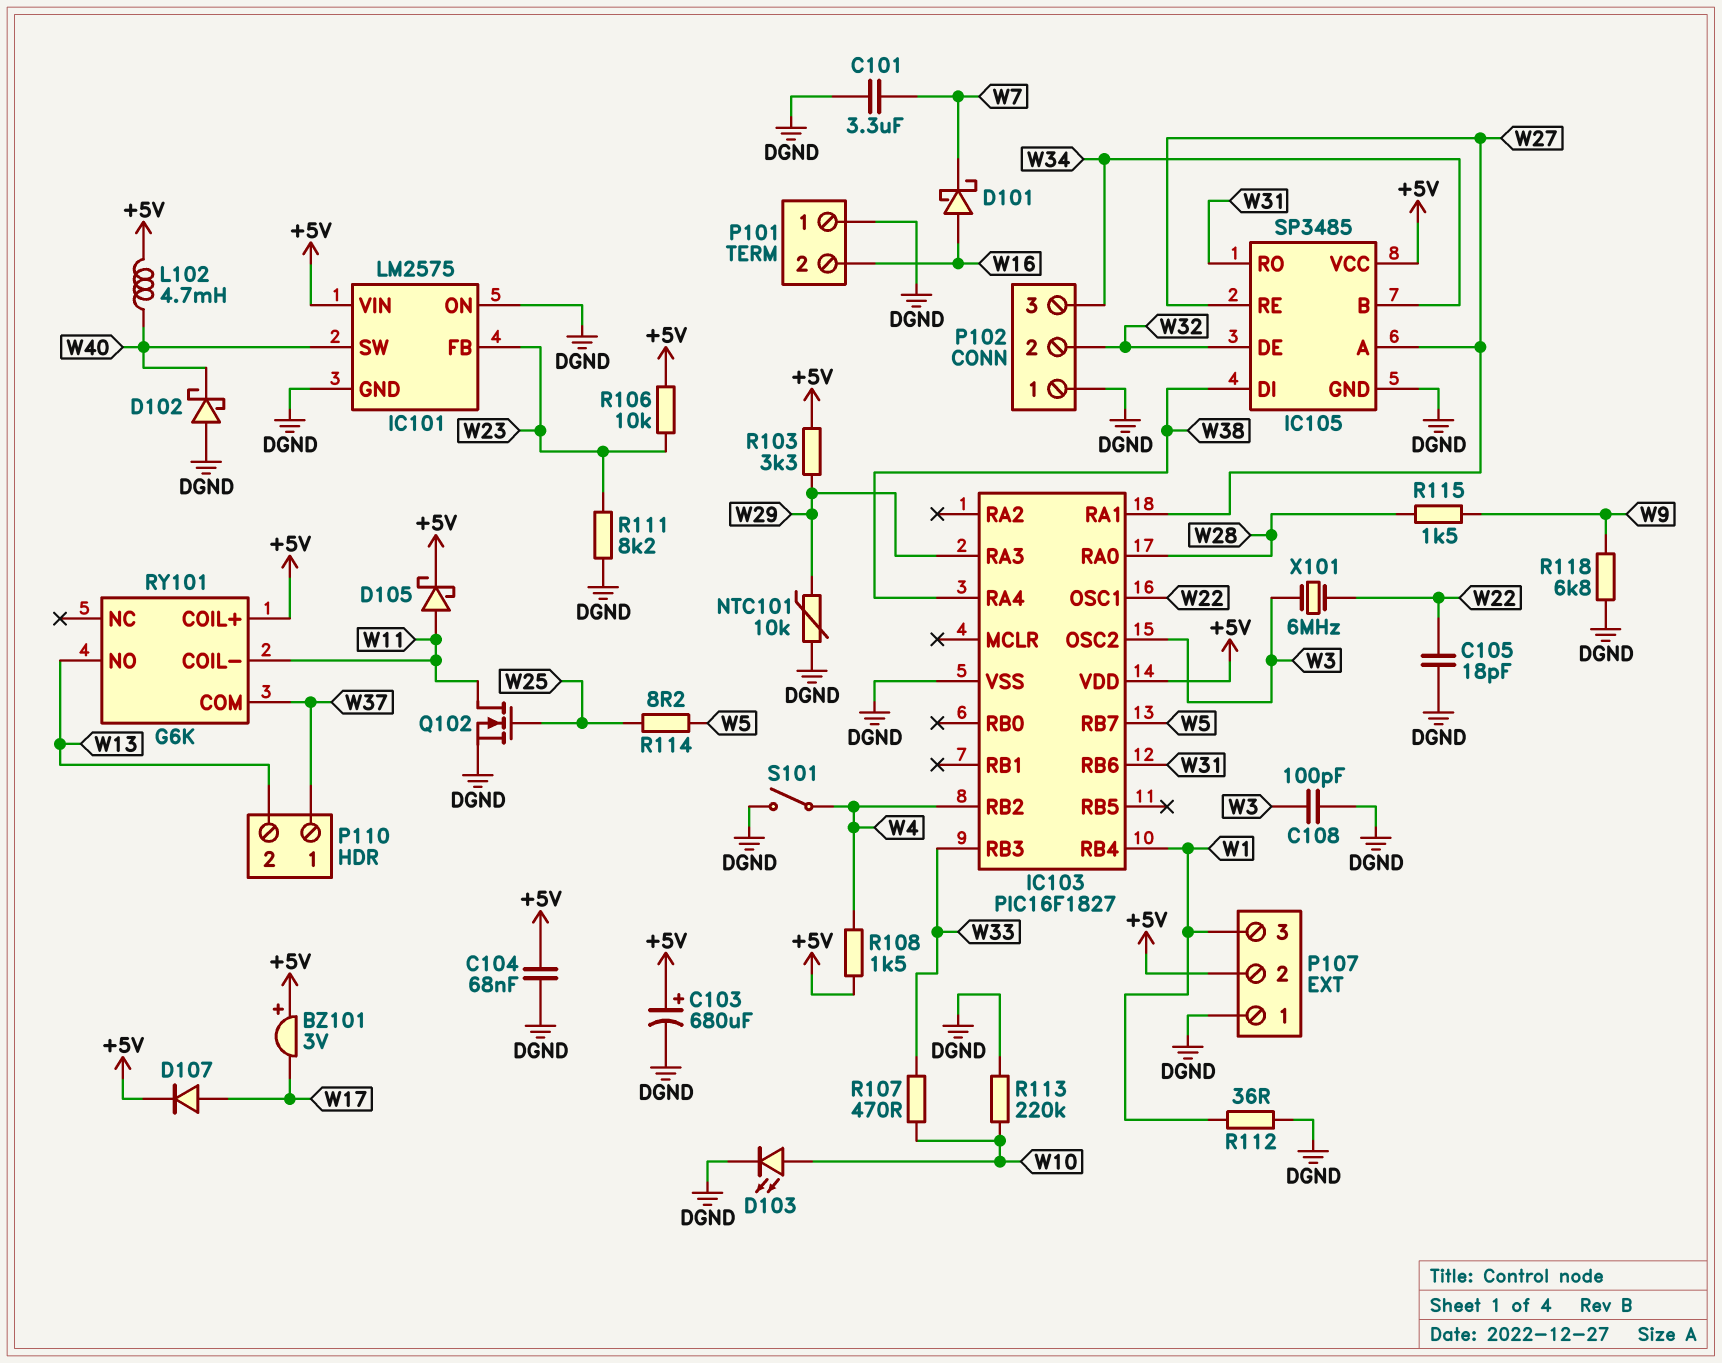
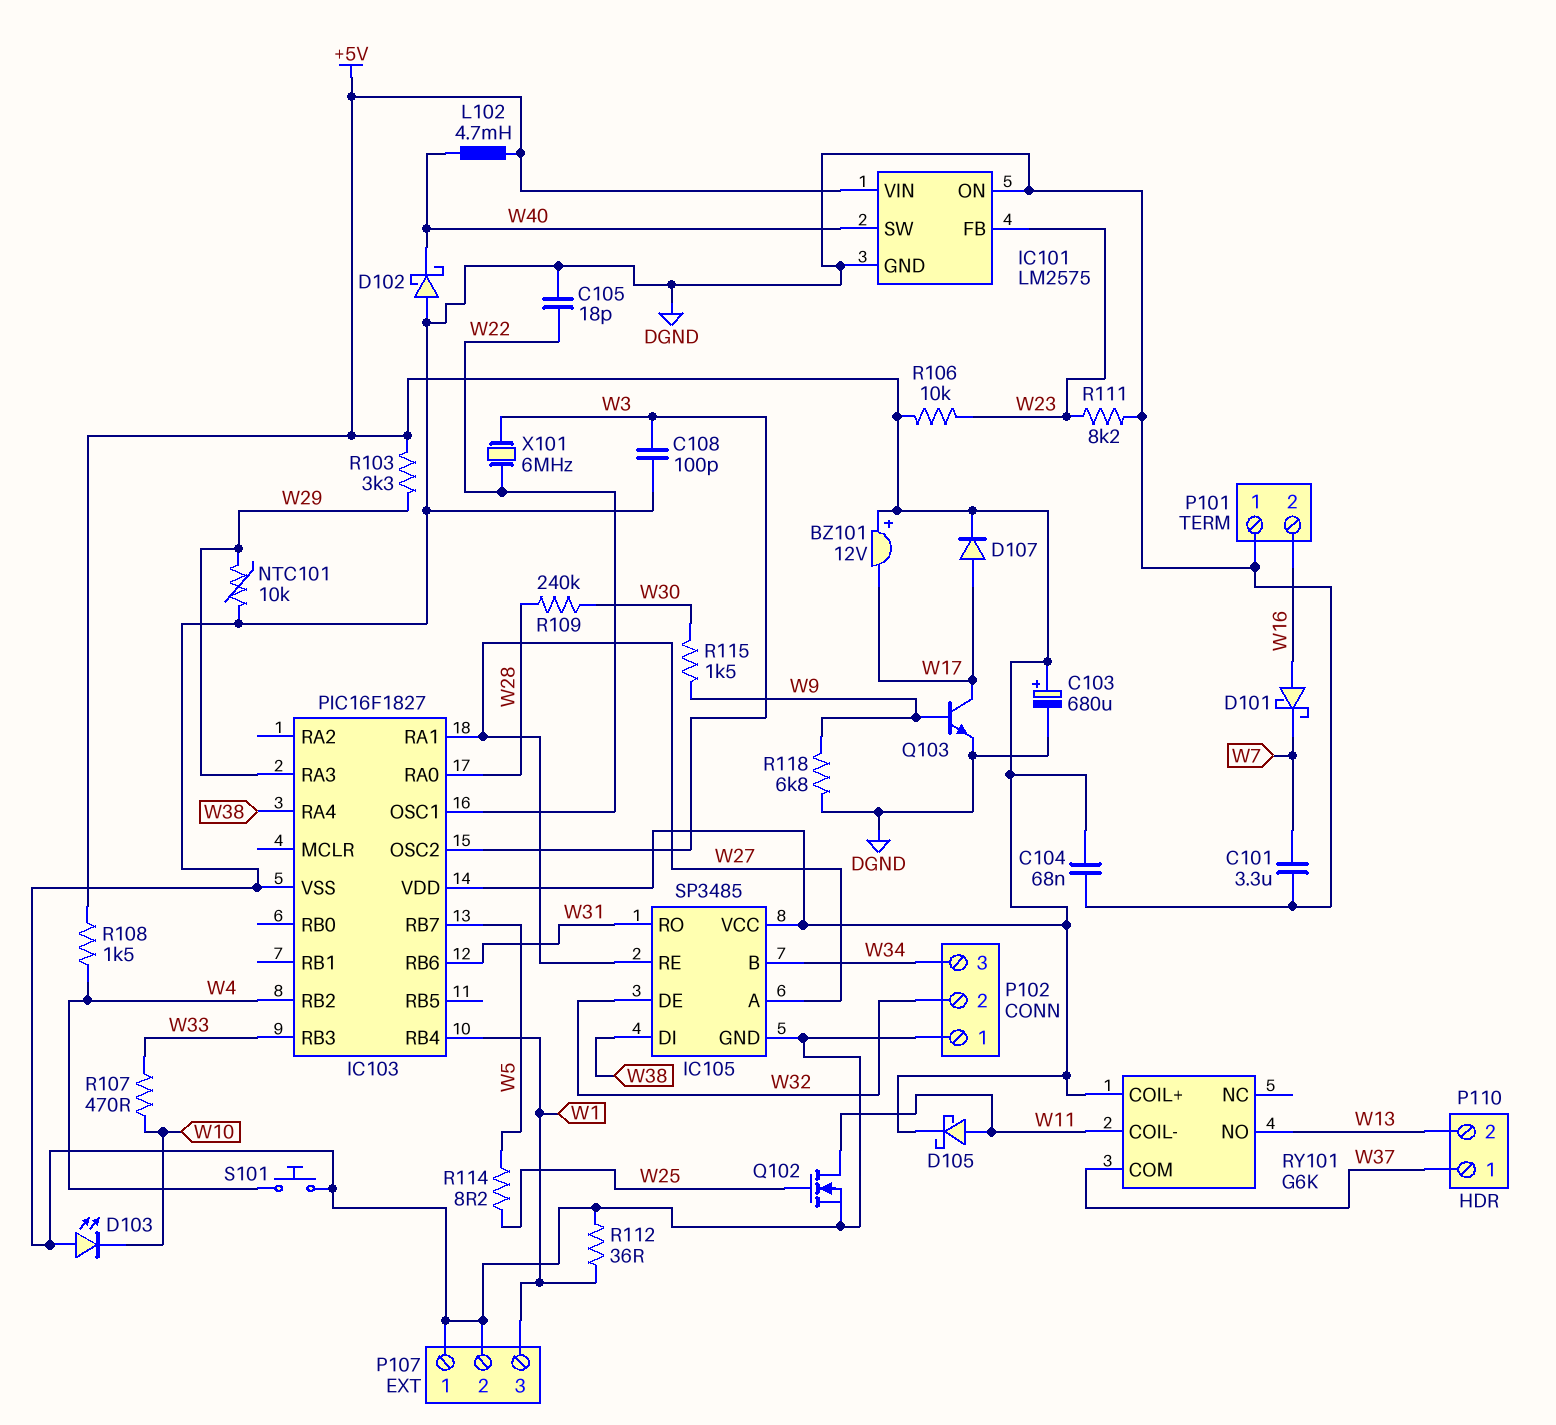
BZ101: buzzer 3V (plus +5V, minus W17) -> buzzer 12V (plus +5V, minus W17)
D103: LED (A W10, K DGND) -> LED (A DGND, K W10)
P107 pin 2: +5V -> DGND
Q103: none -> NPN (B W9, C W17, E DGND)
R109: none -> 240k (W28, W30)
R113: 220k (DGND, W10) -> none
R115: 1.5k (W9, W28) -> 1.5k (W9, W30)
S101: switch (DGND, W4) -> button (DGND, W4)

